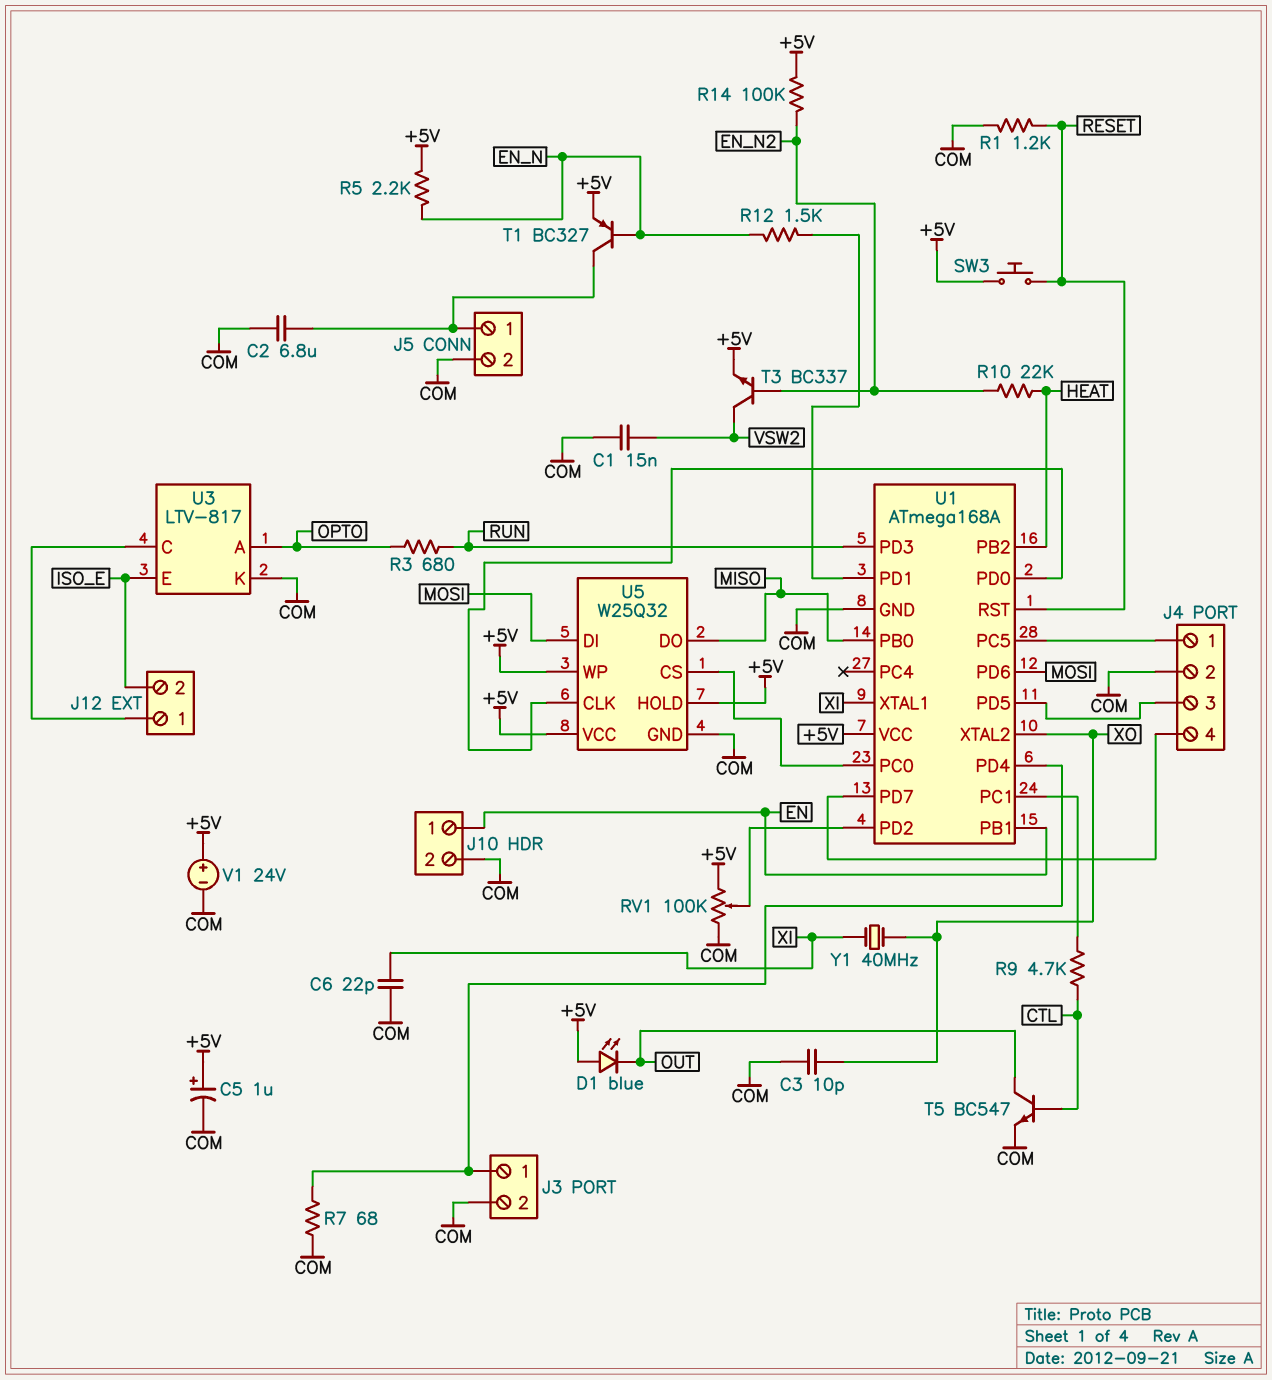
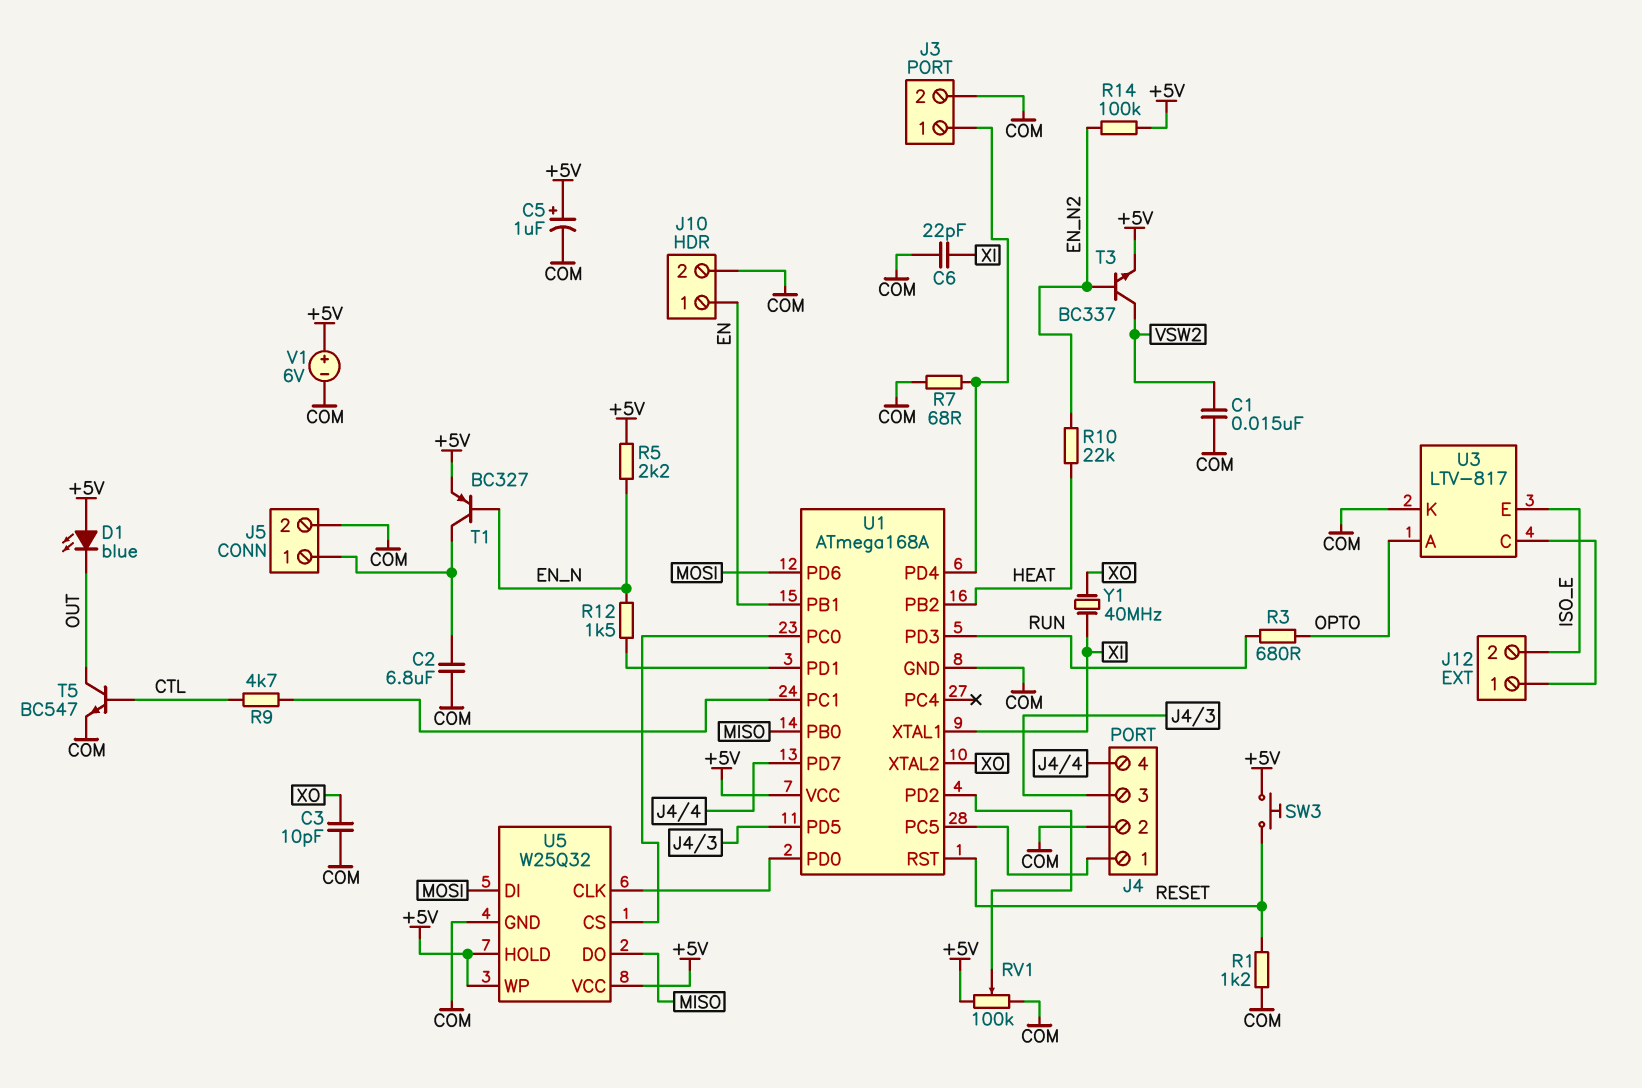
V1: 24V (plus +5V, minus COM) -> 6V (plus +5V, minus COM)

